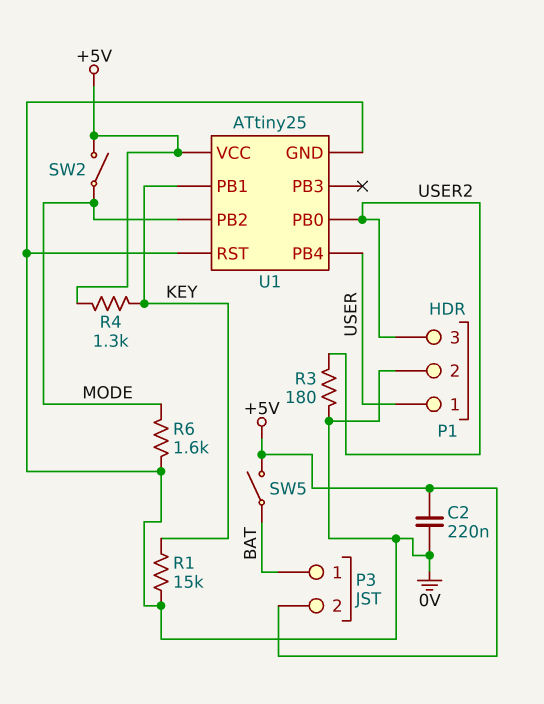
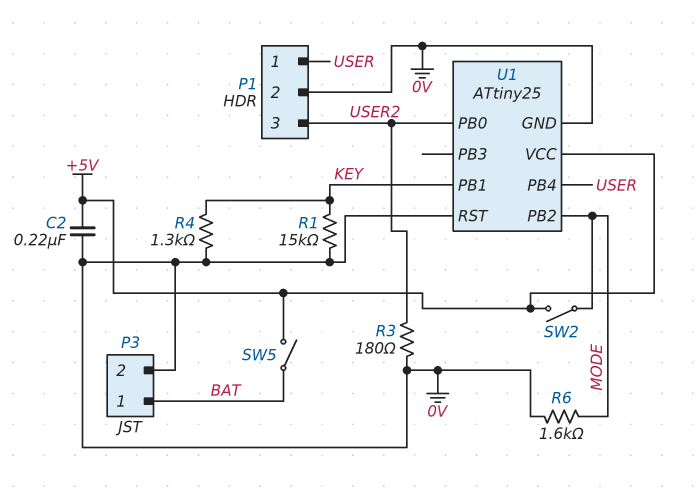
P3 pin 2: +5V -> 0V
R4: 1.3k (+5V, KEY) -> 1.3k (0V, KEY)

